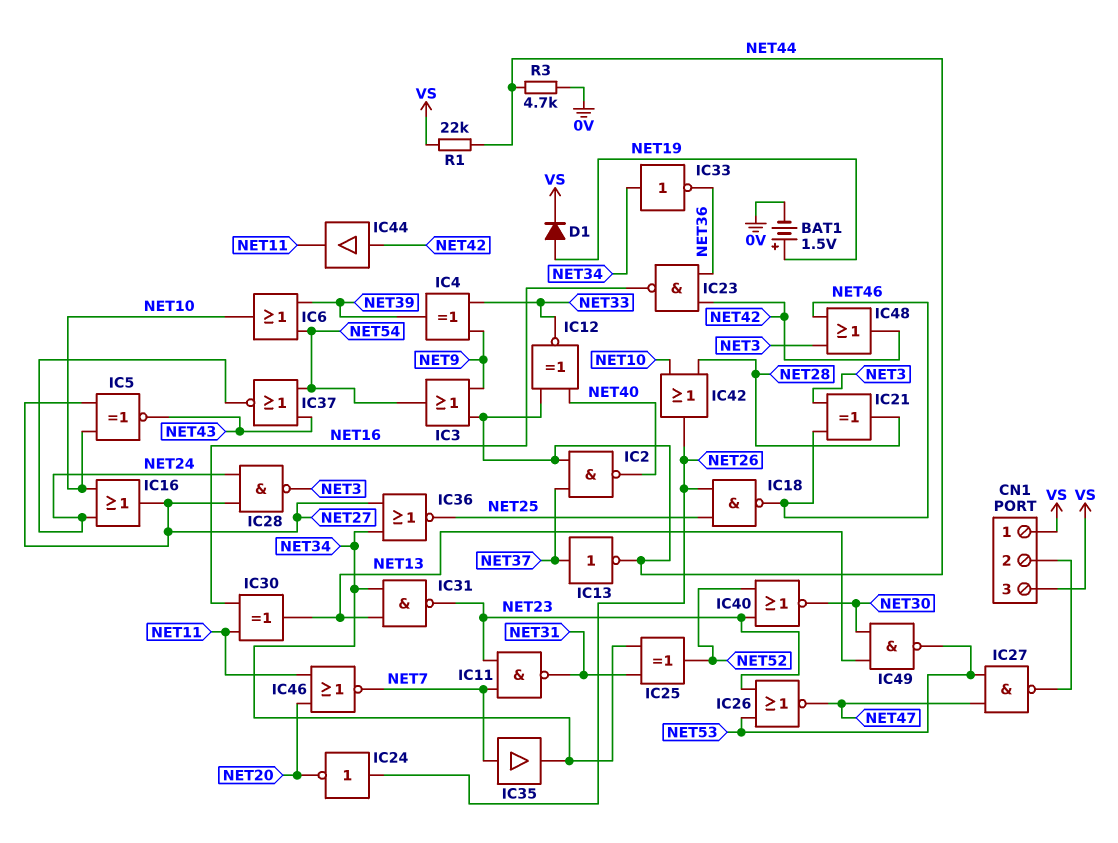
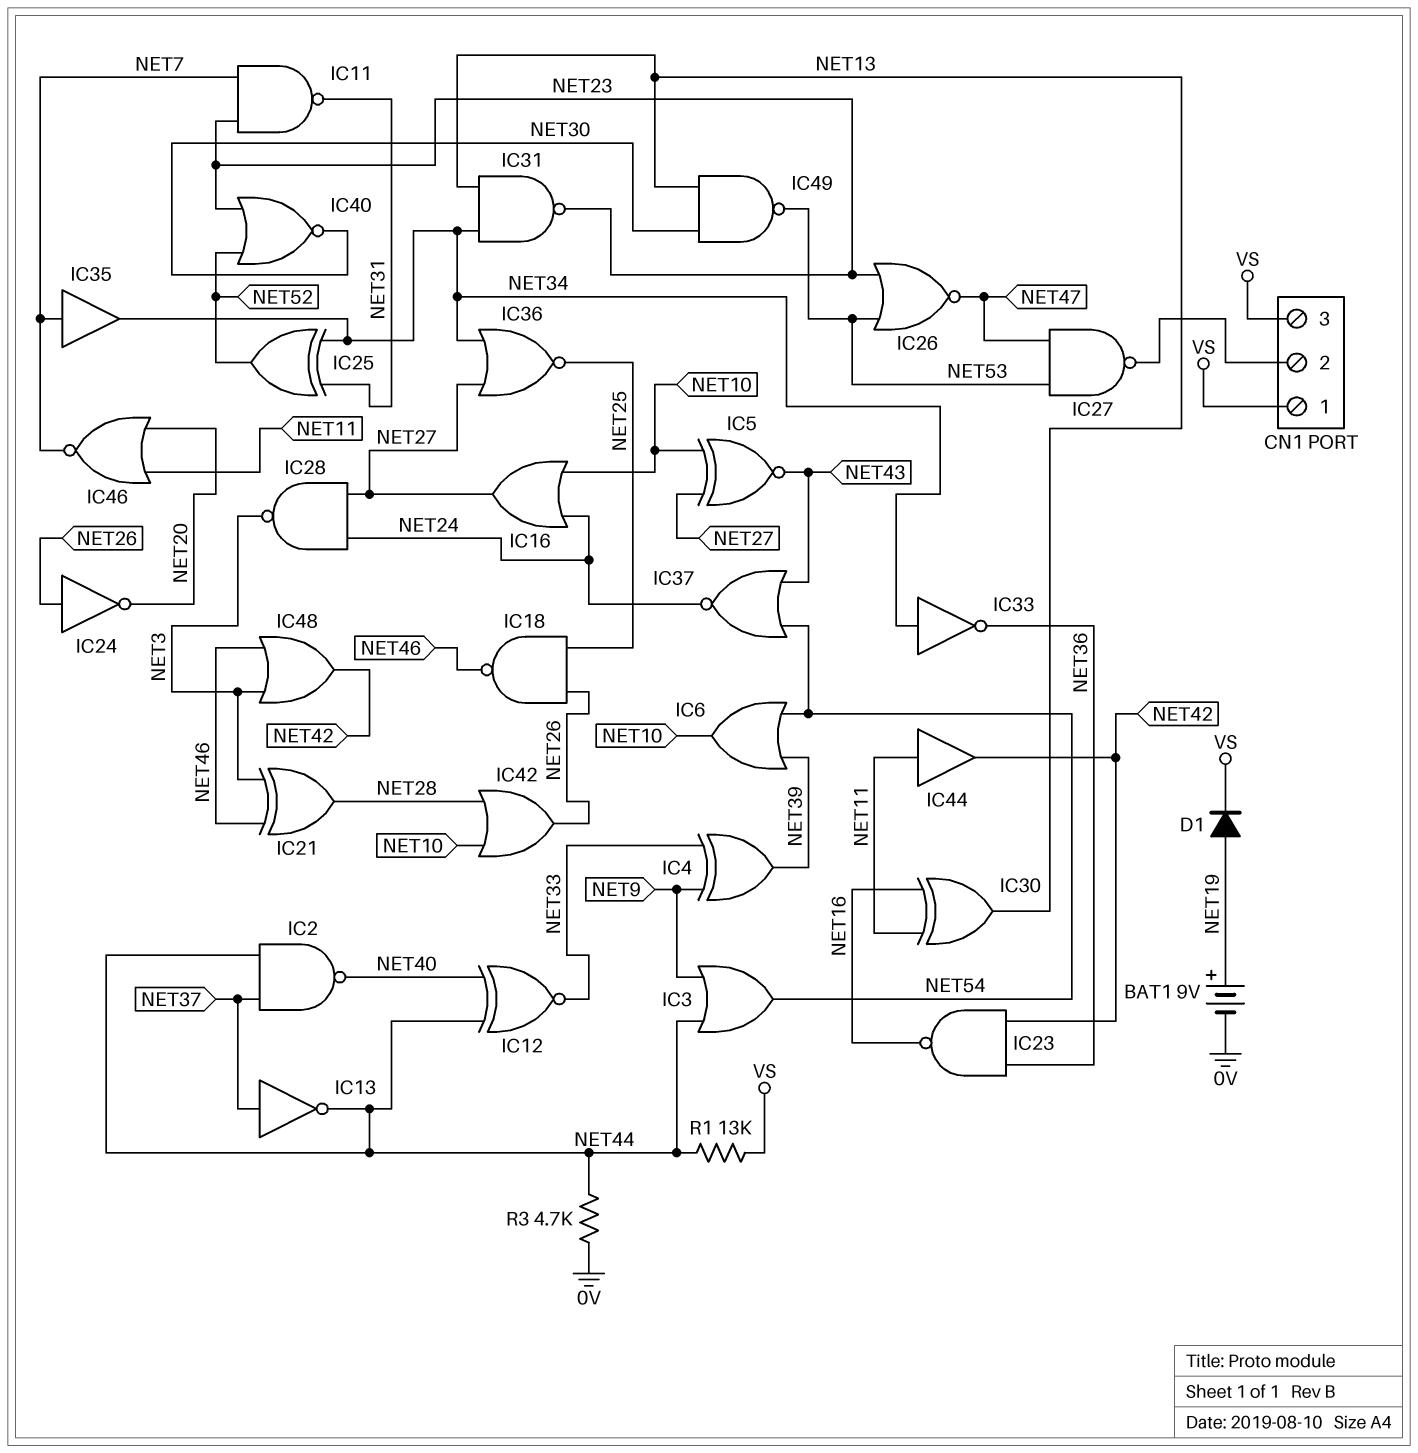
BAT1: 1.5V (plus NET19, minus 0V) -> 9V (plus NET19, minus 0V)
IC44: buffer (in NET42, out NET11) -> buffer (in NET11, out NET42)
R1: 22k (NET44, VS) -> 13k (NET44, VS)

